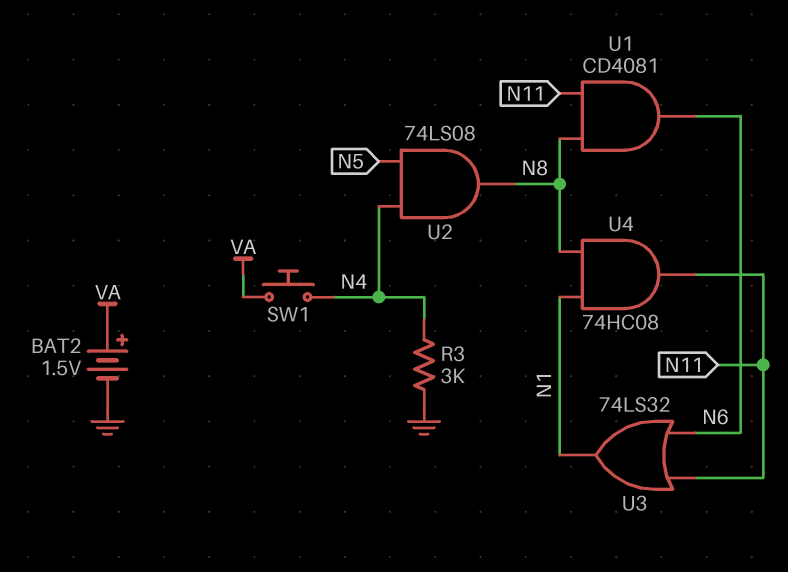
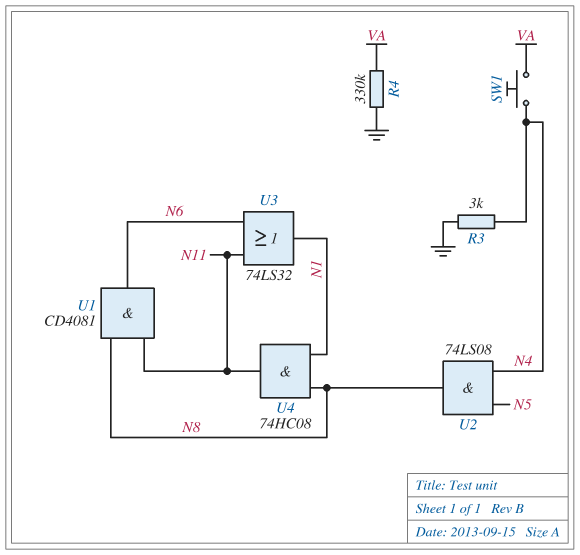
BAT2: 1.5V (plus VA, minus GND) -> none
R4: none -> 330k (GND, VA)

